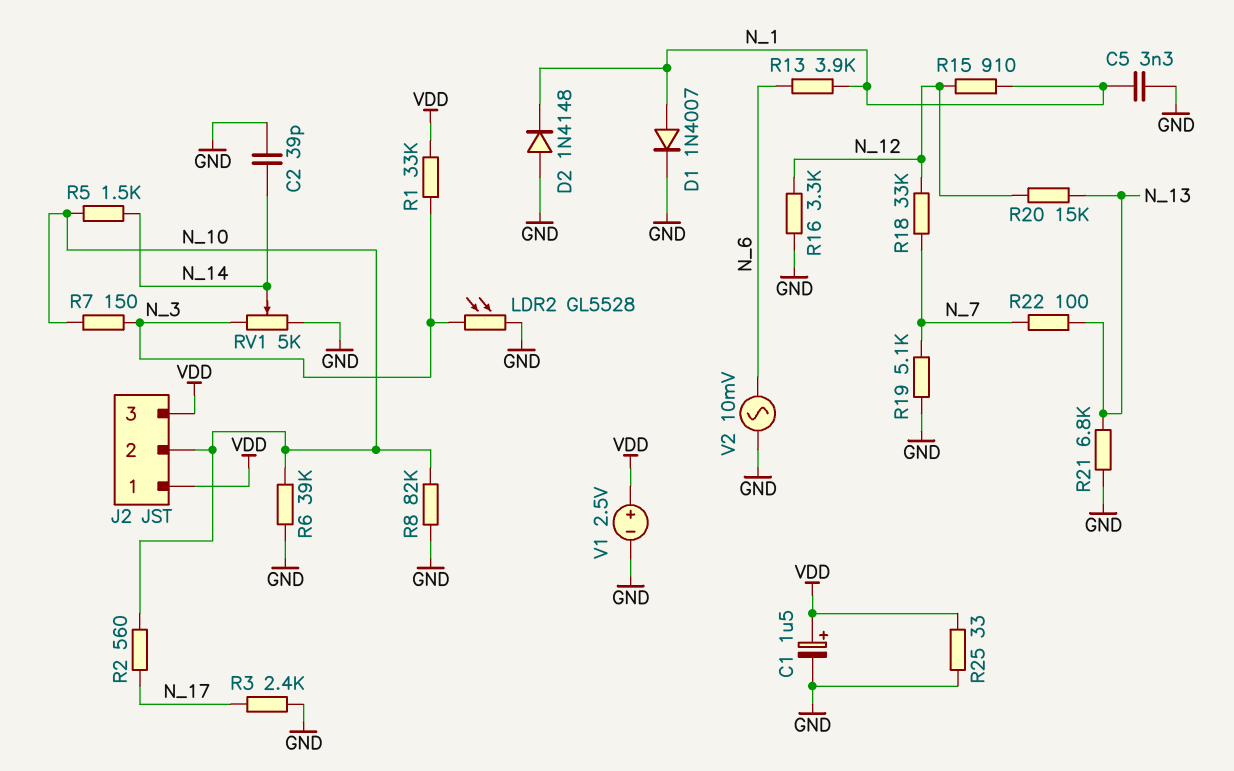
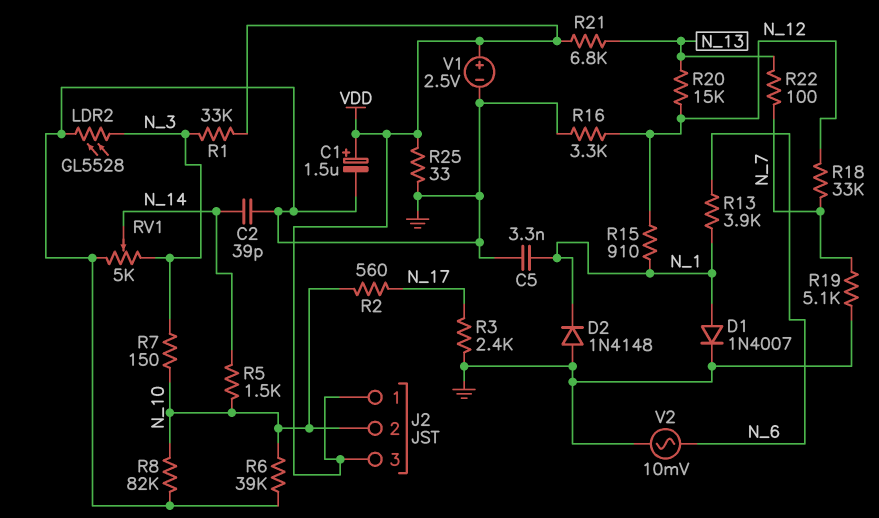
R21: 6.8k (GND, N_13) -> 6.8k (N_13, VDD)

